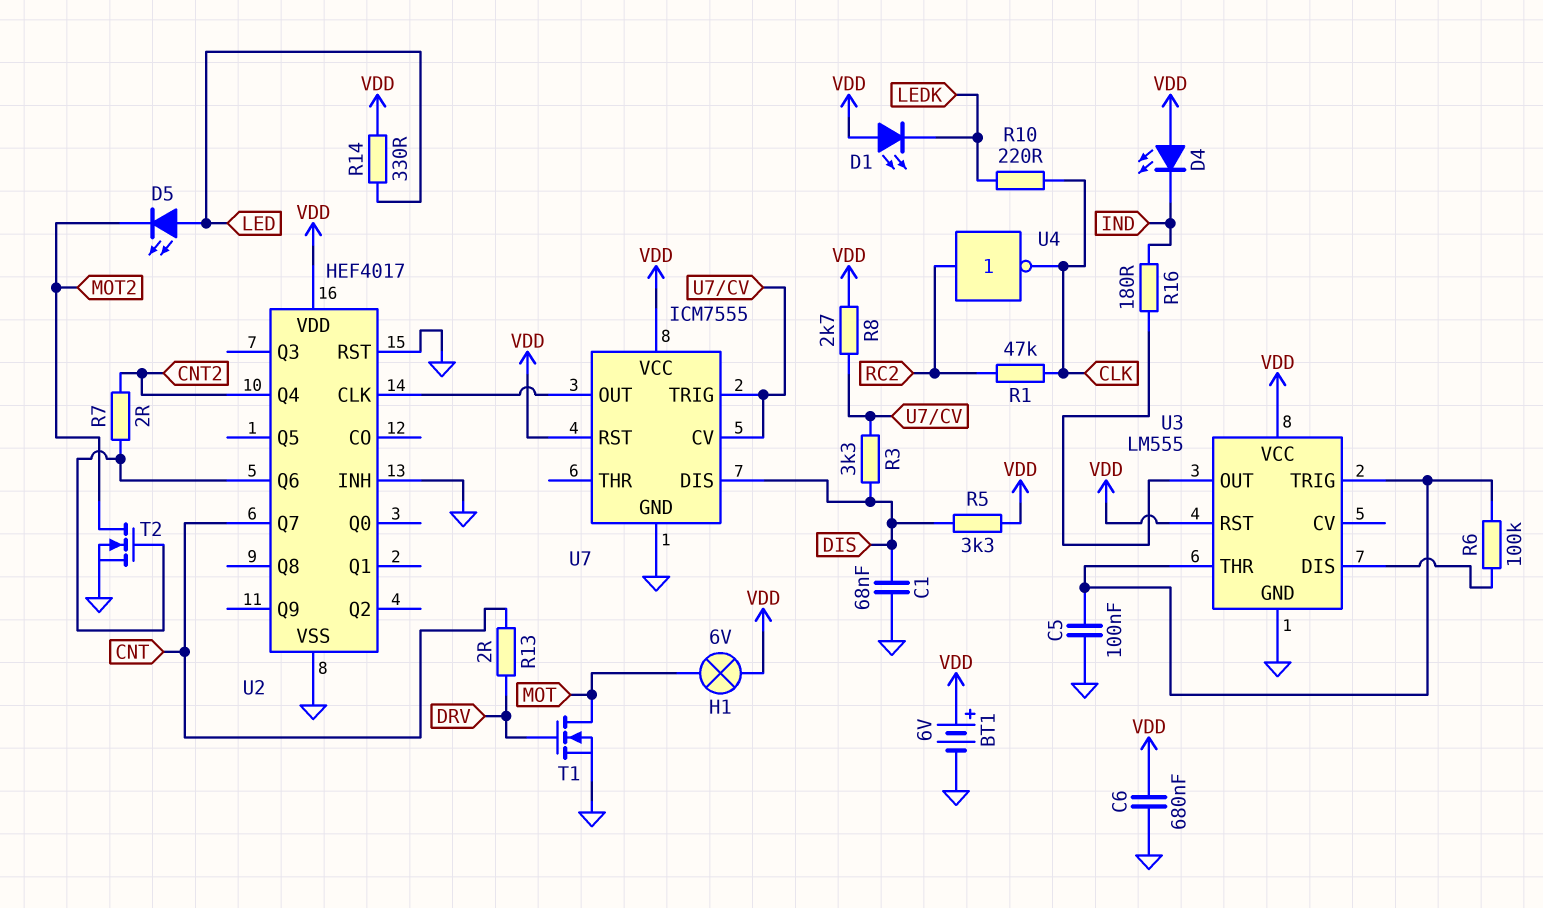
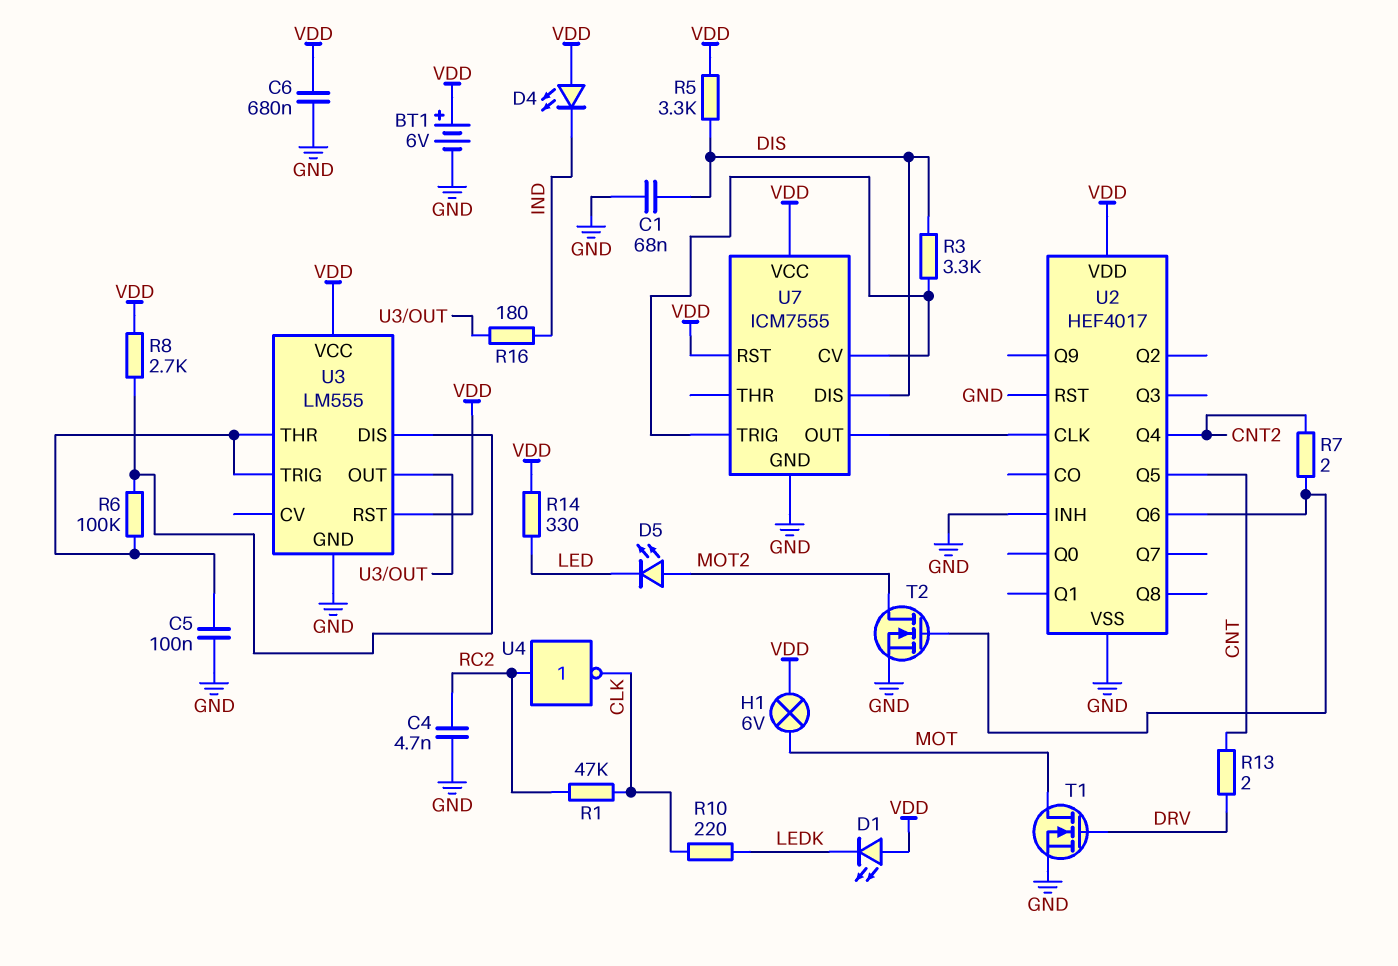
C4: none -> 4.7nF (GND, RC2)
D5: LED (A LED, K MOT2) -> LED (A MOT2, K LED)
R8: 2.7k (U7/CV, VDD) -> 2.7k (U3/DIS, VDD)
U2 pin Q5: none -> CNT
U2 pin Q7: CNT -> none

